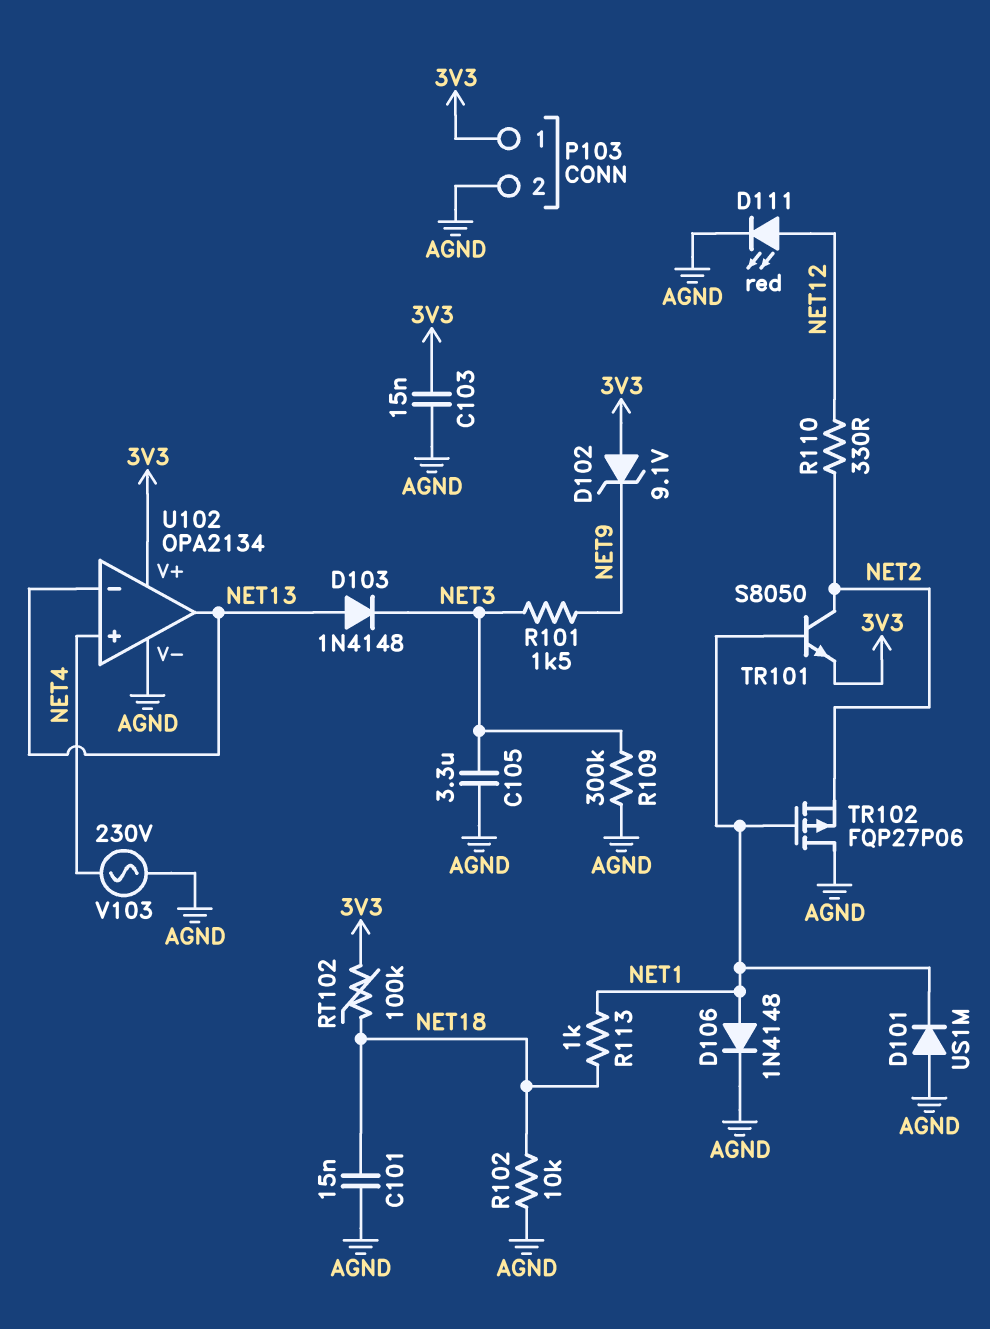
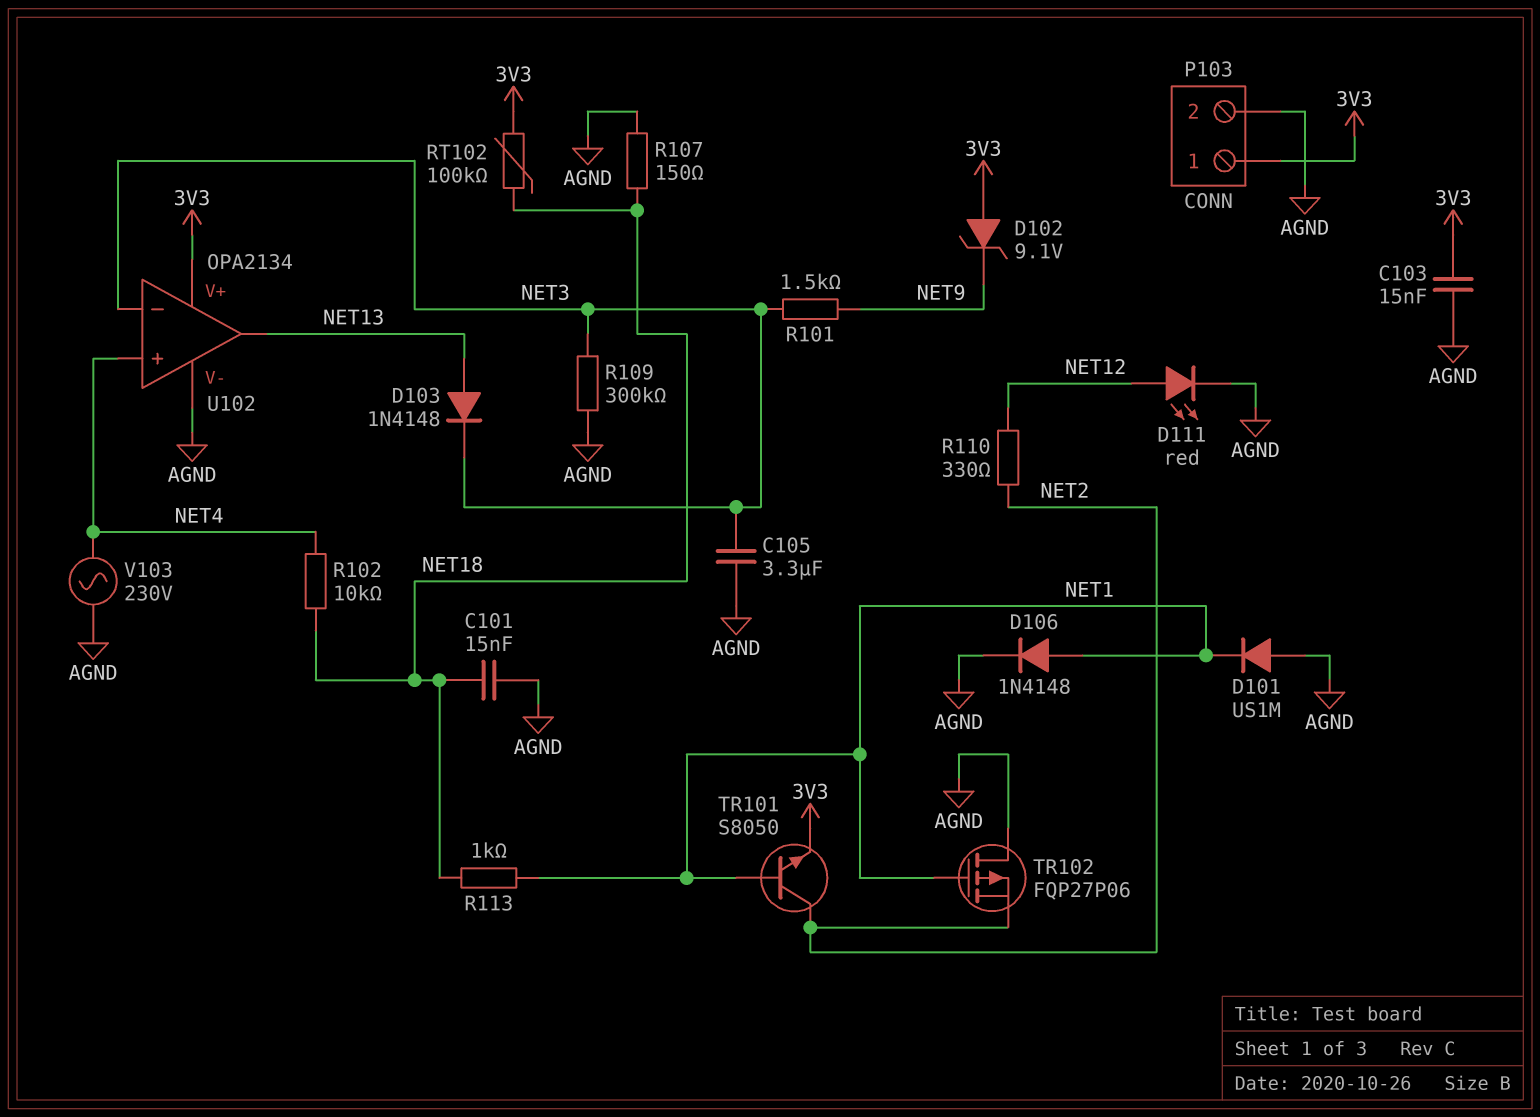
R102: 10k (AGND, NET18) -> 10k (NET4, NET18)
R107: none -> 150 (AGND, NET18)
U102 pin in-: NET13 -> NET3

